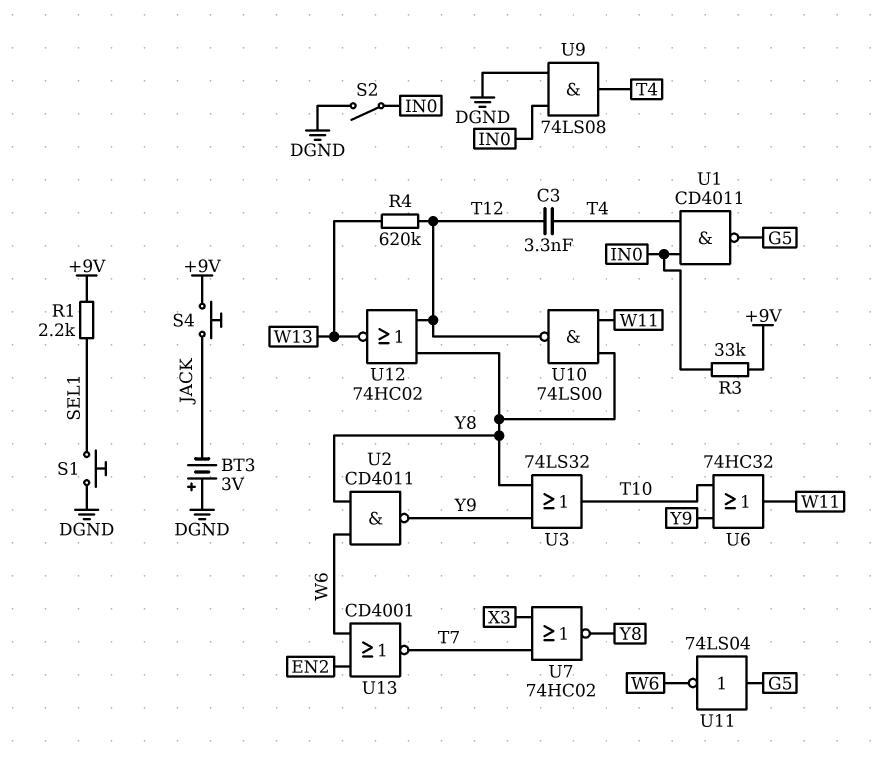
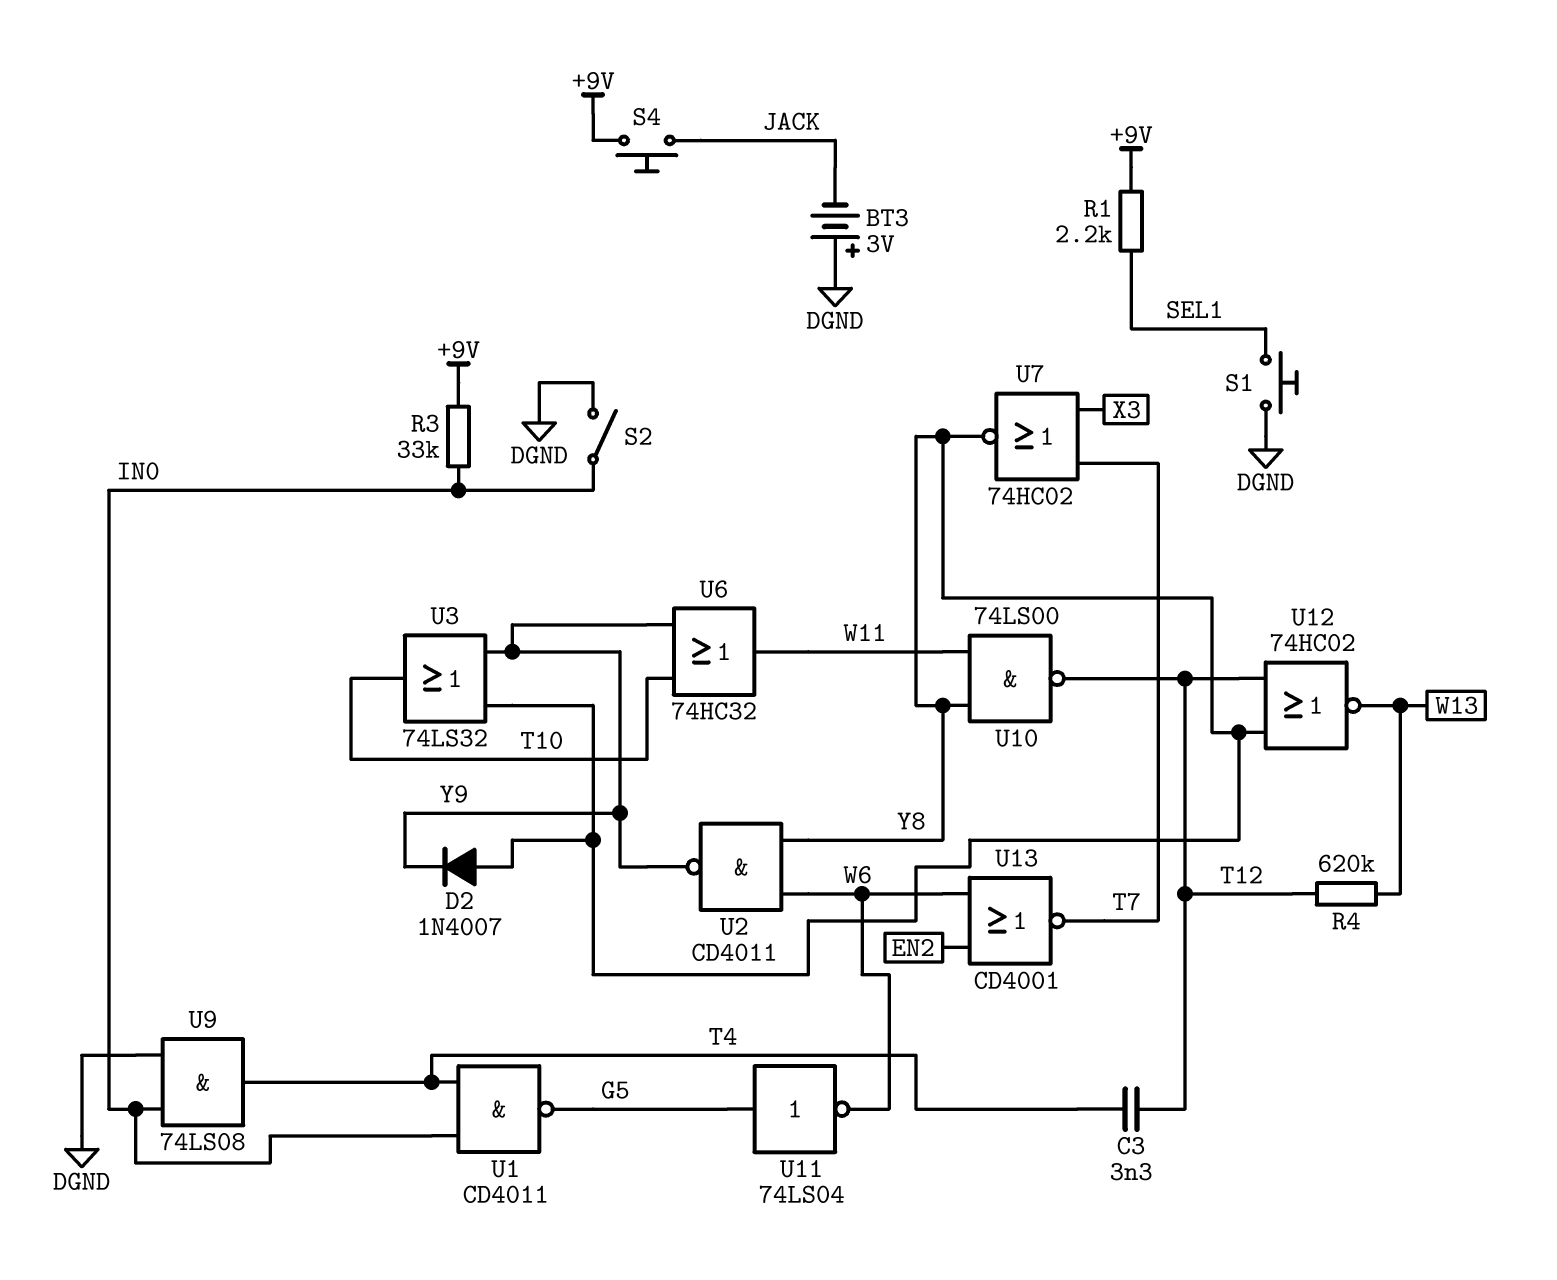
D2: none -> diode 1N4007 (A Y8, K Y9)

